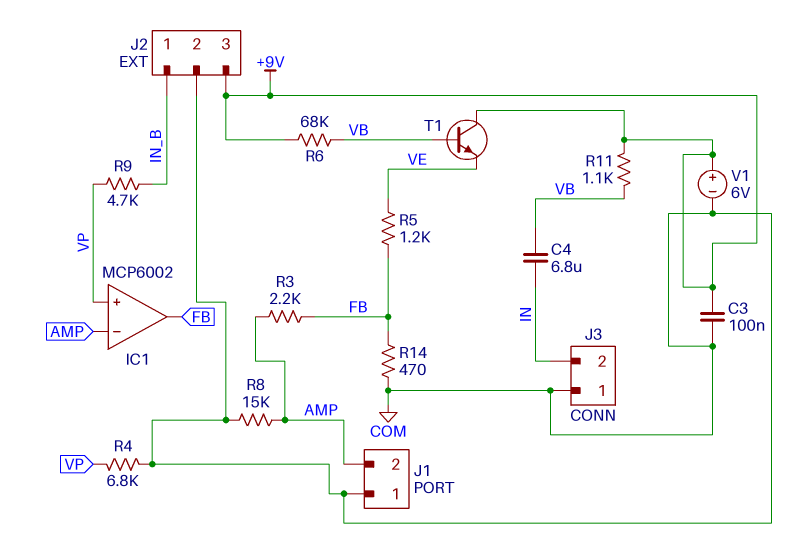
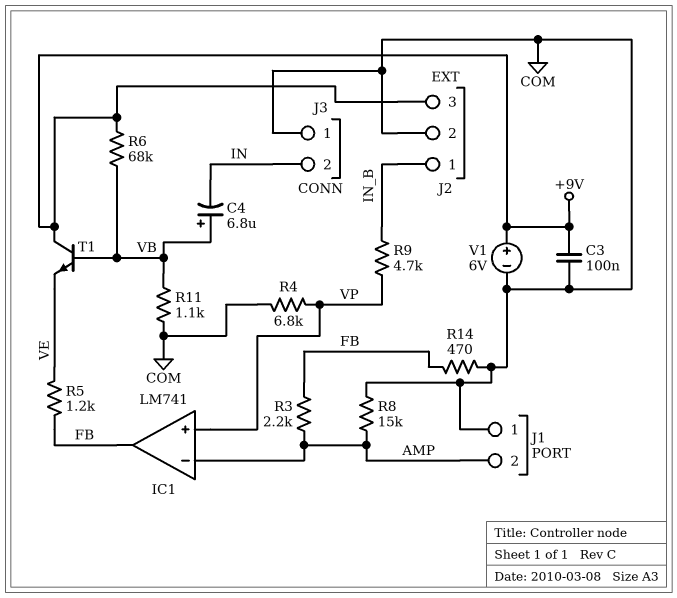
C4: 6.8uF (IN, VB) -> 6.8uF (plus VB, minus IN)
IC1: MCP6002 -> LM741
R11: 1.1k (+9V, VB) -> 1.1k (COM, VB)

